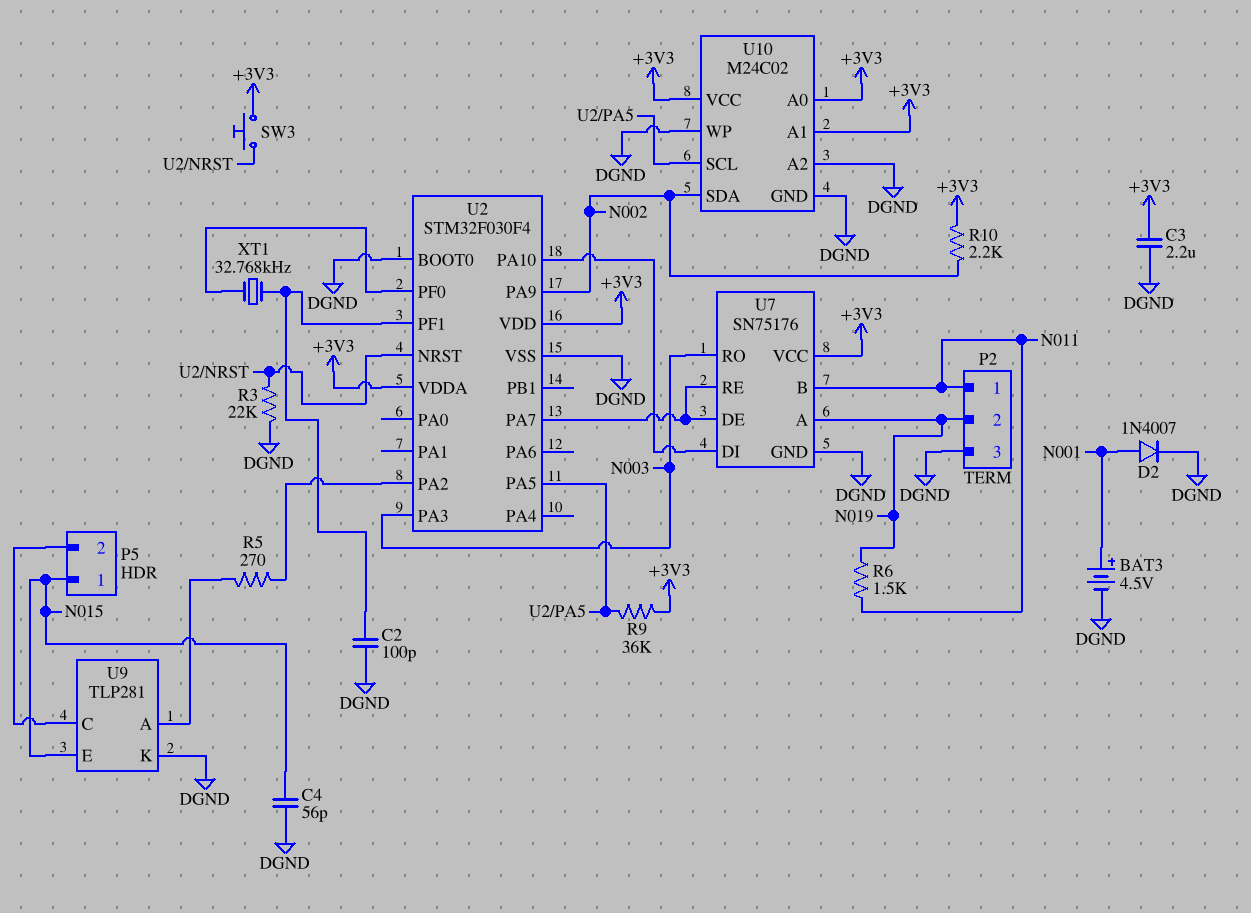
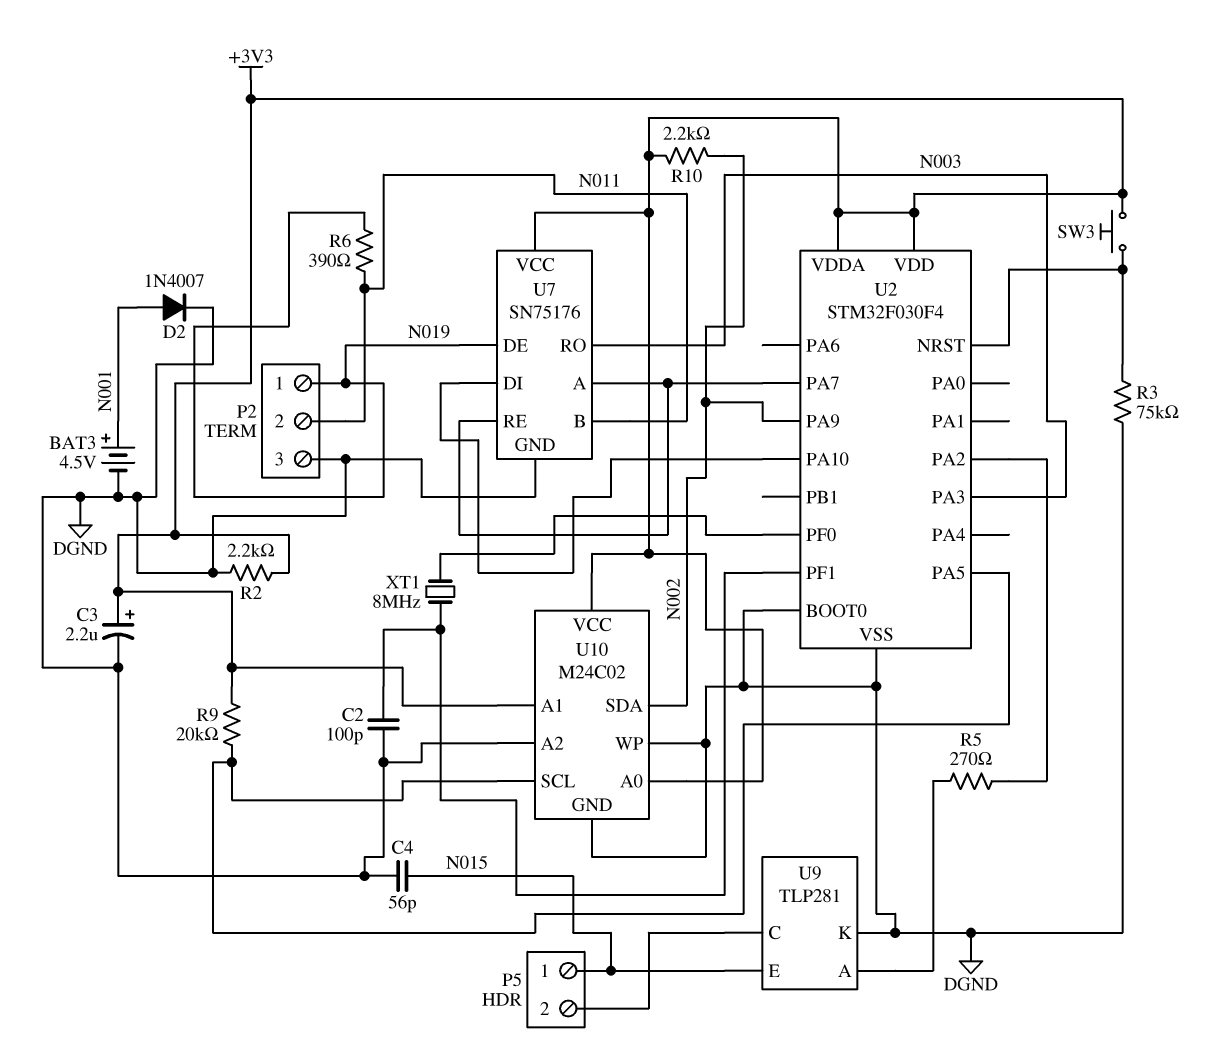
C3: 2.2uF (+3V3, DGND) -> 2.2uF (plus +3V3, minus DGND)
P2 pin 1: N011 -> N019
P2 pin 2: N019 -> N011
R2: none -> 2.2k (+3V3, DGND)
R3: 22k (DGND, U2/NRST) -> 75k (DGND, U2/NRST)
R6: 1.5k (N011, N019) -> 390 (N011, N019)
R9: 36k (+3V3, U2/PA5) -> 20k (+3V3, U2/PA5)
U7 pin A: N019 -> U2/PA7
U7 pin DE: U2/PA7 -> N019
XT1: 32.768kHz (U2/PF0, U2/PF1) -> 8MHz (U2/PF0, U2/PF1)

